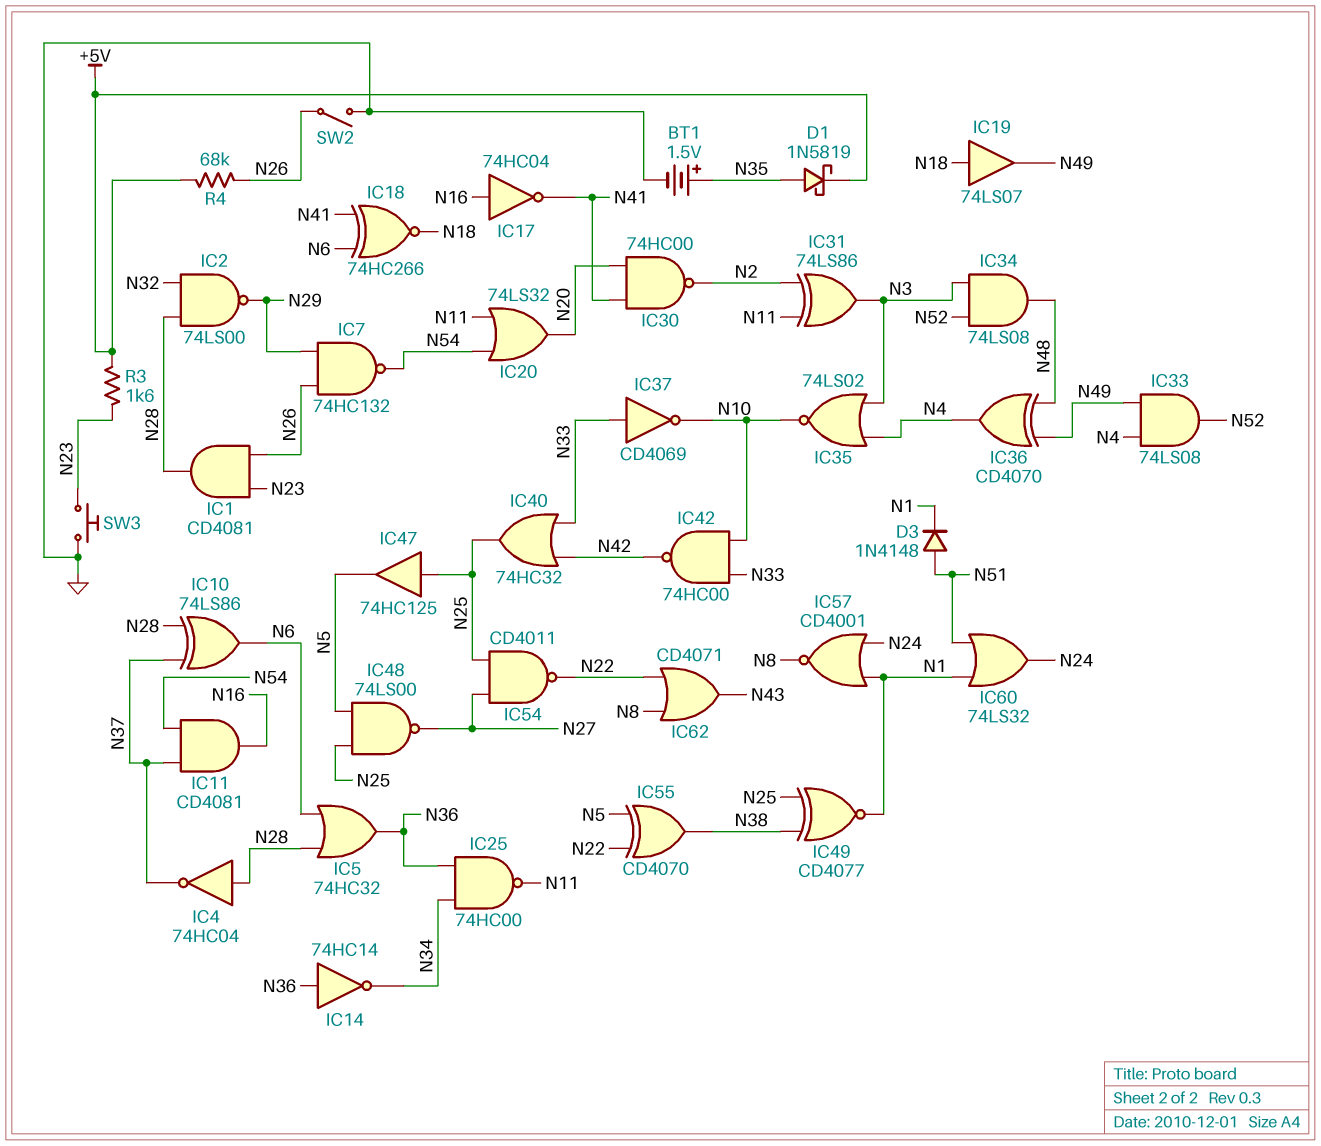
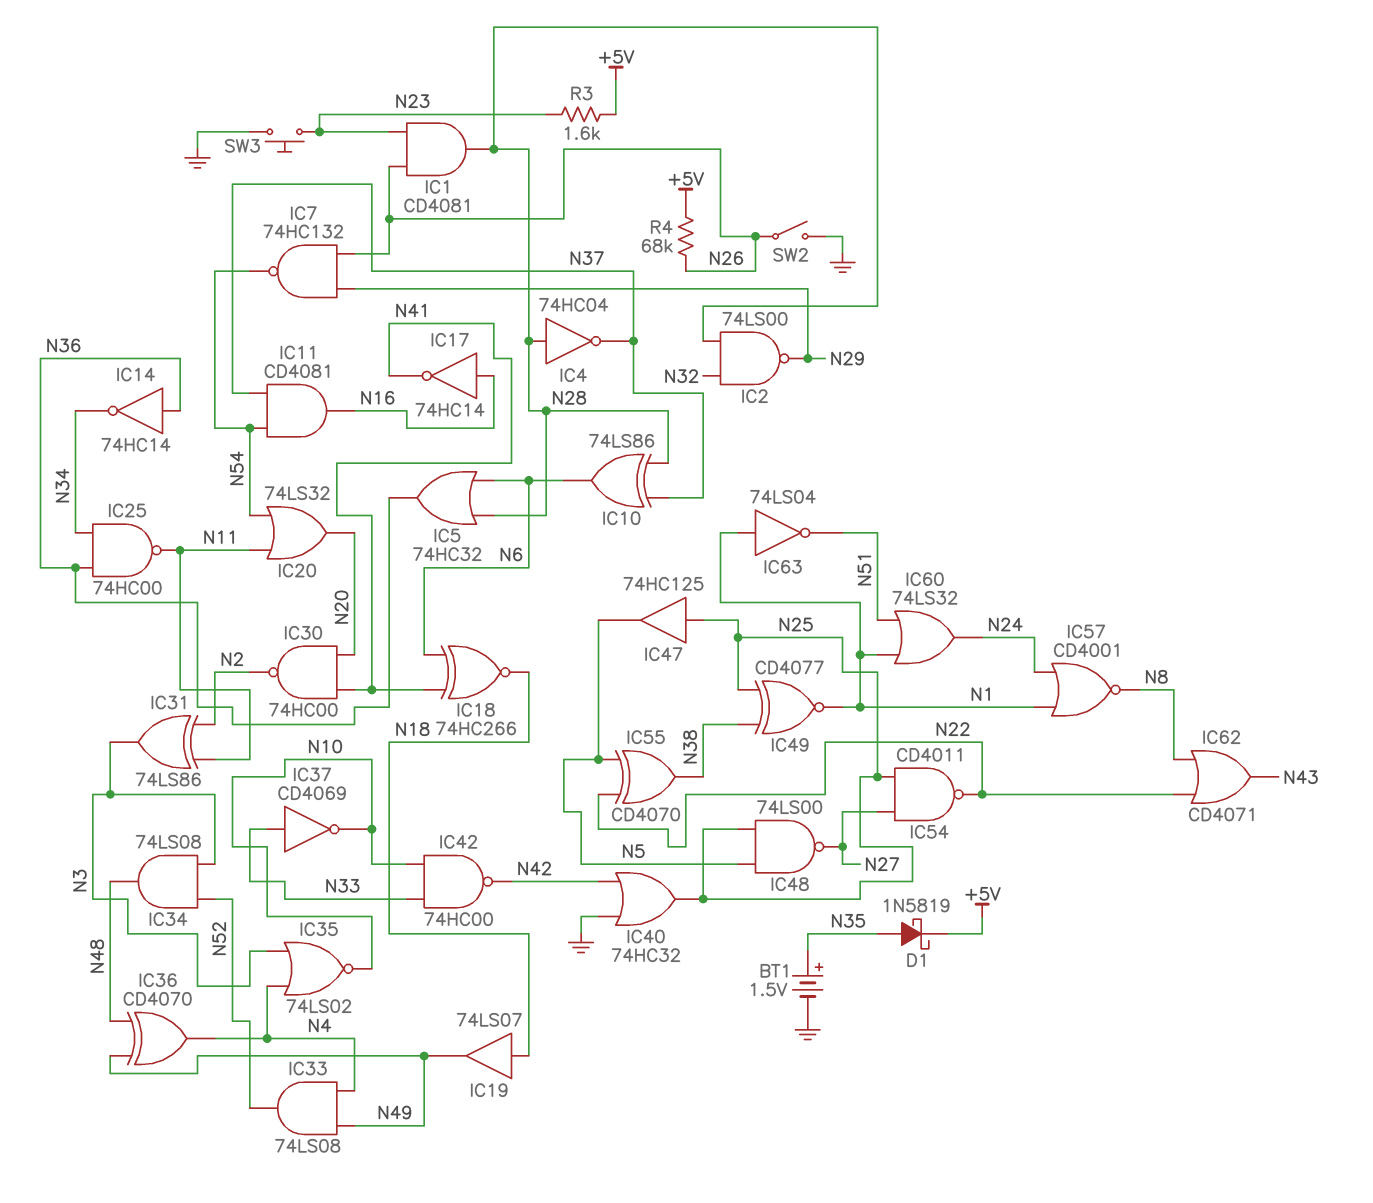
D3: diode 1N4148 (A N51, K N1) -> none
IC17: NOT 74HC04 (in N16, out N41) -> NOT 74HC14 (in N16, out N41)
IC40: OR 74HC32 (in N33, in N42, out N25) -> OR 74HC32 (in GND, in N42, out N25)
IC63: none -> NOT 74LS04 (in N1, out N51)

